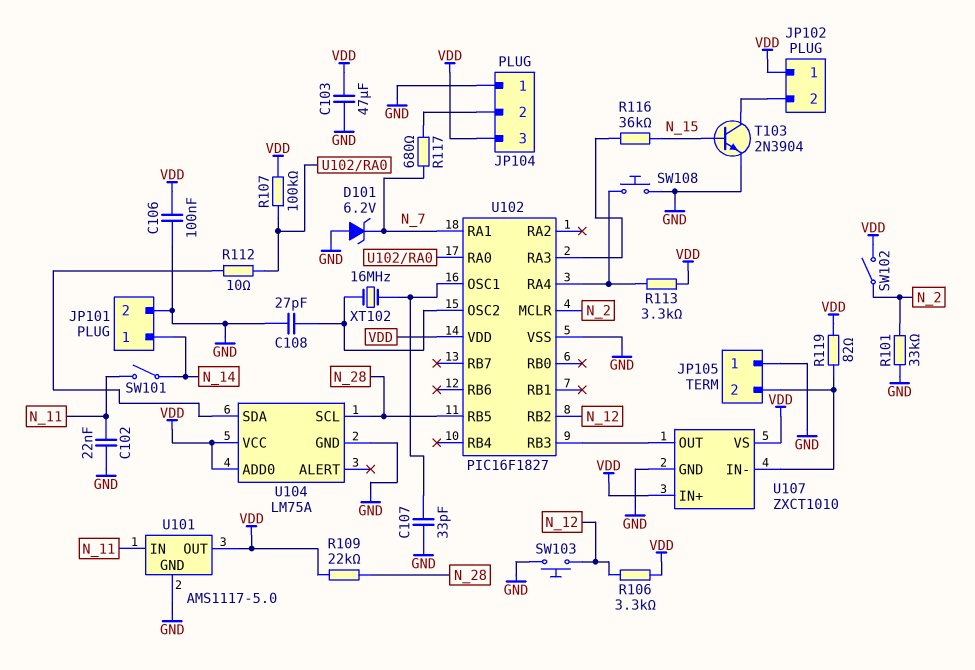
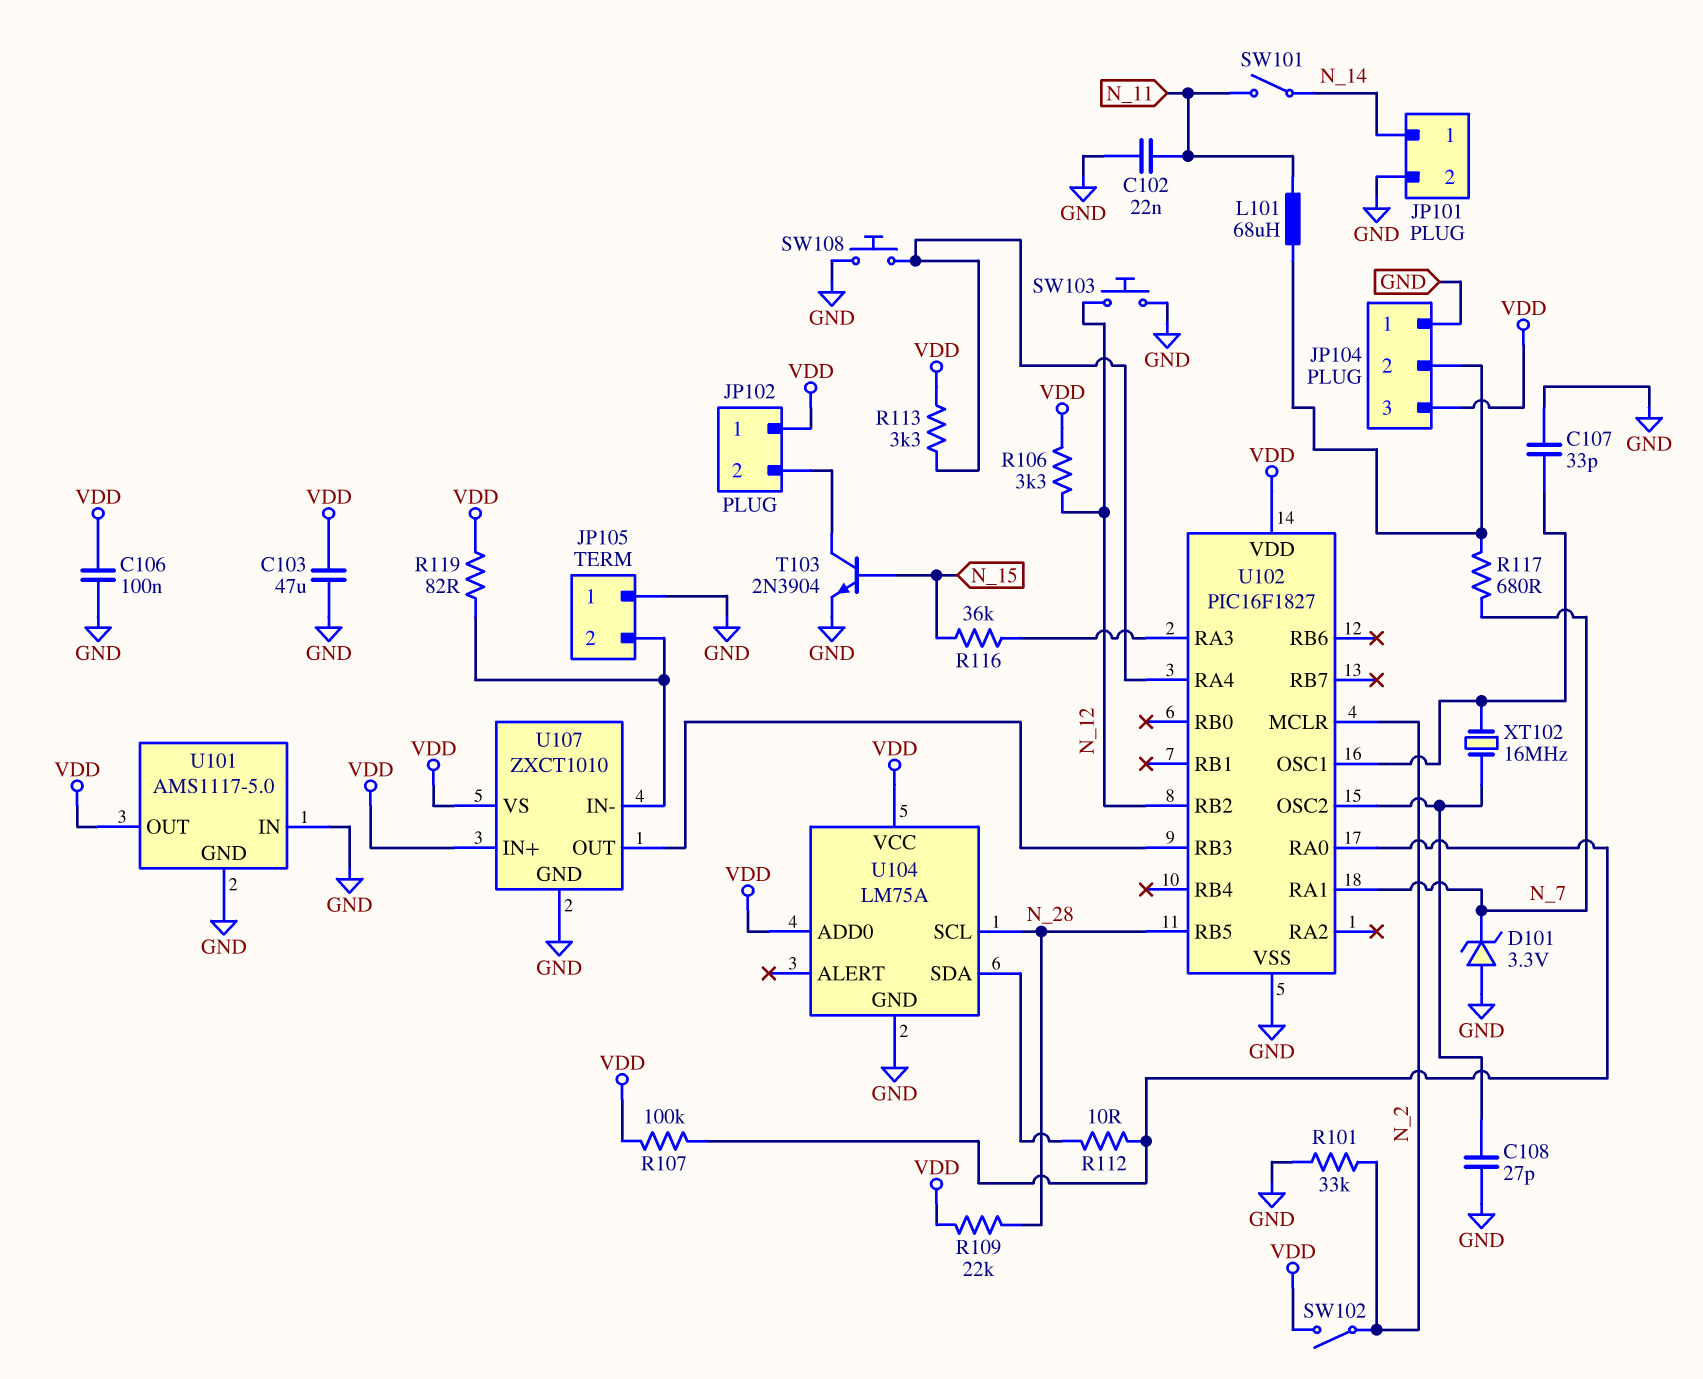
D101: zener 6.2V (A GND, K N_7) -> zener 3.3V (A GND, K N_7)
L101: none -> 68uH (JP104/2, N_11)
U101 pin IN: N_11 -> GND

